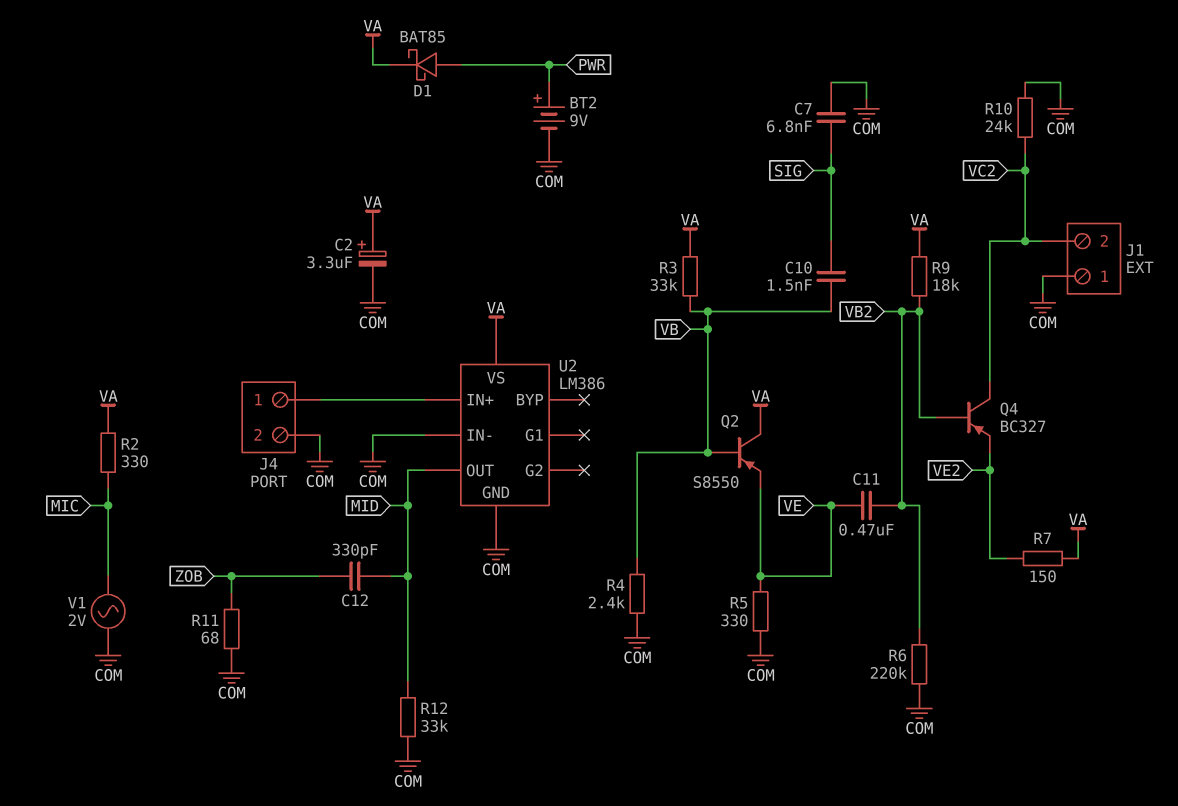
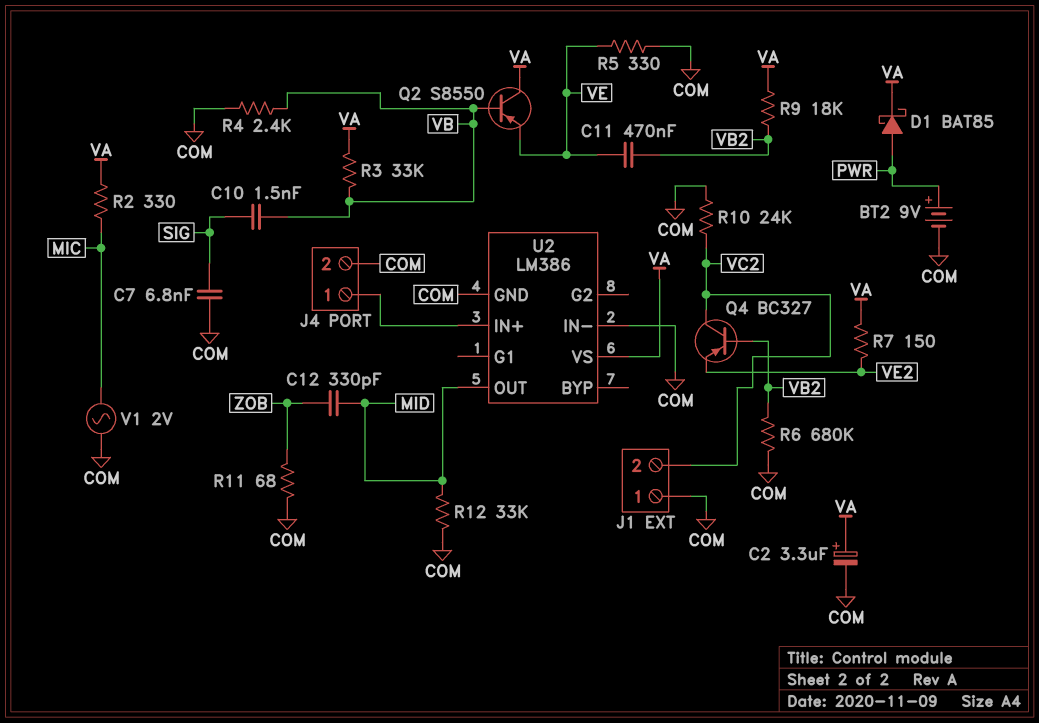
R6: 220k (COM, VB2) -> 680k (COM, VB2)

